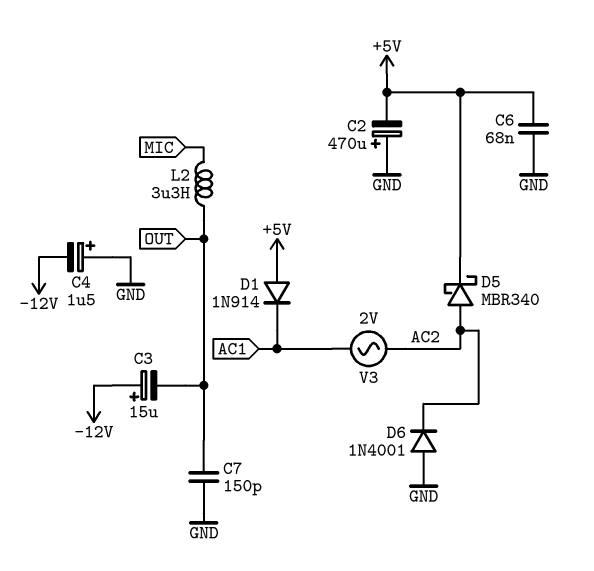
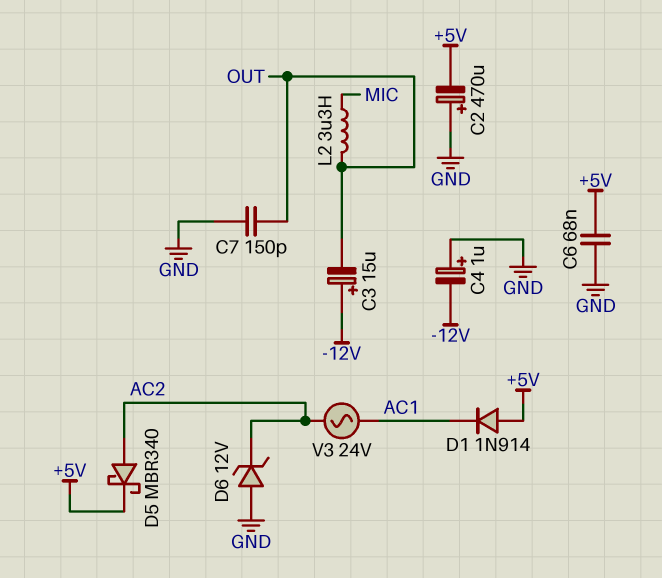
C4: 1.5uF (plus GND, minus -12V) -> 1uF (plus GND, minus -12V)
D6: diode 1N4001 (A GND, K AC2) -> zener 12V (A GND, K AC2)
V3: AC 2V (AC1, AC2) -> AC 24V (AC1, AC2)

